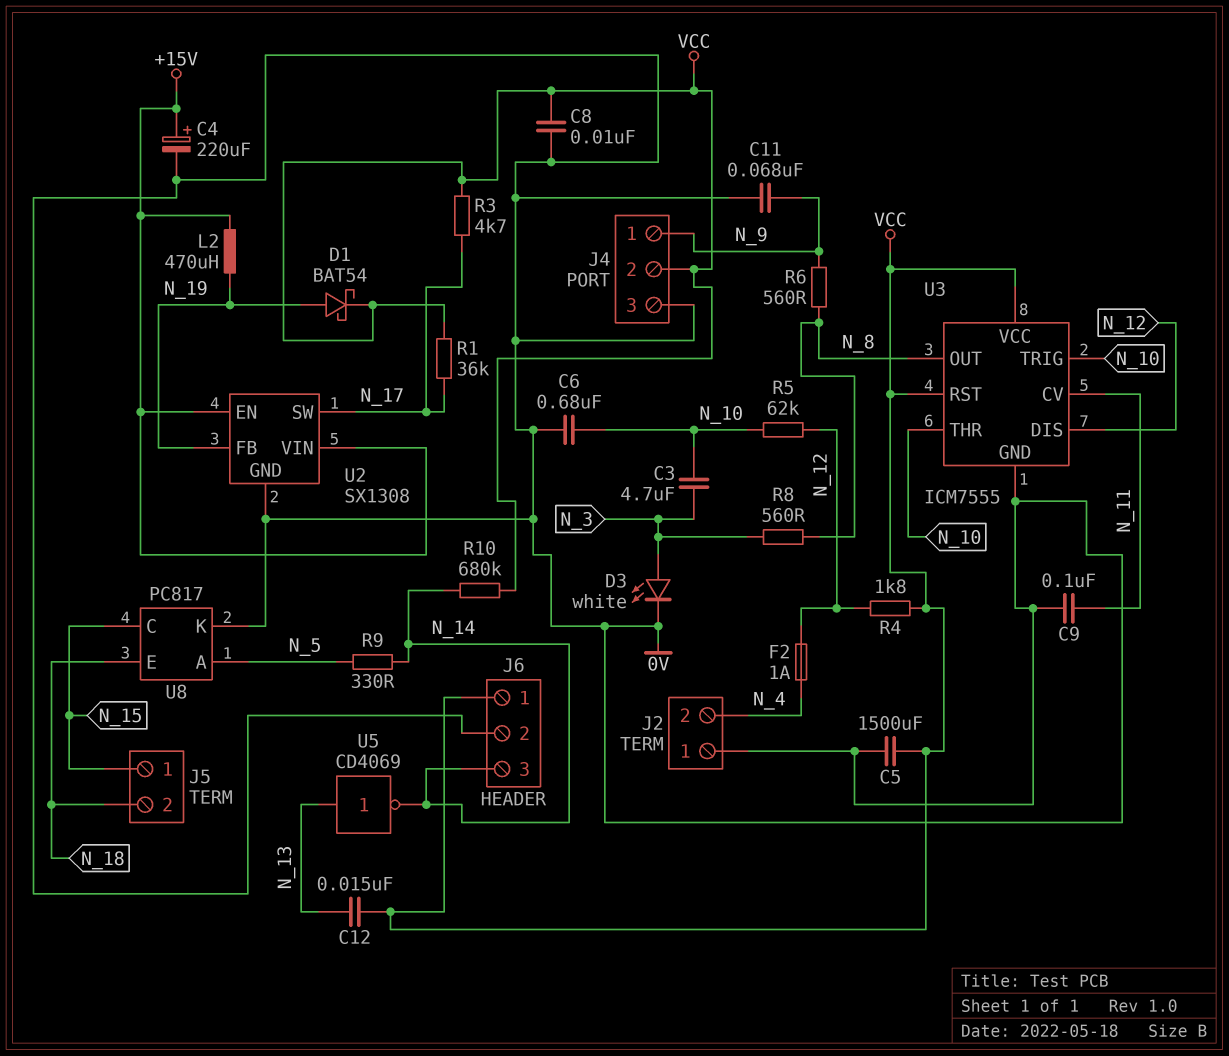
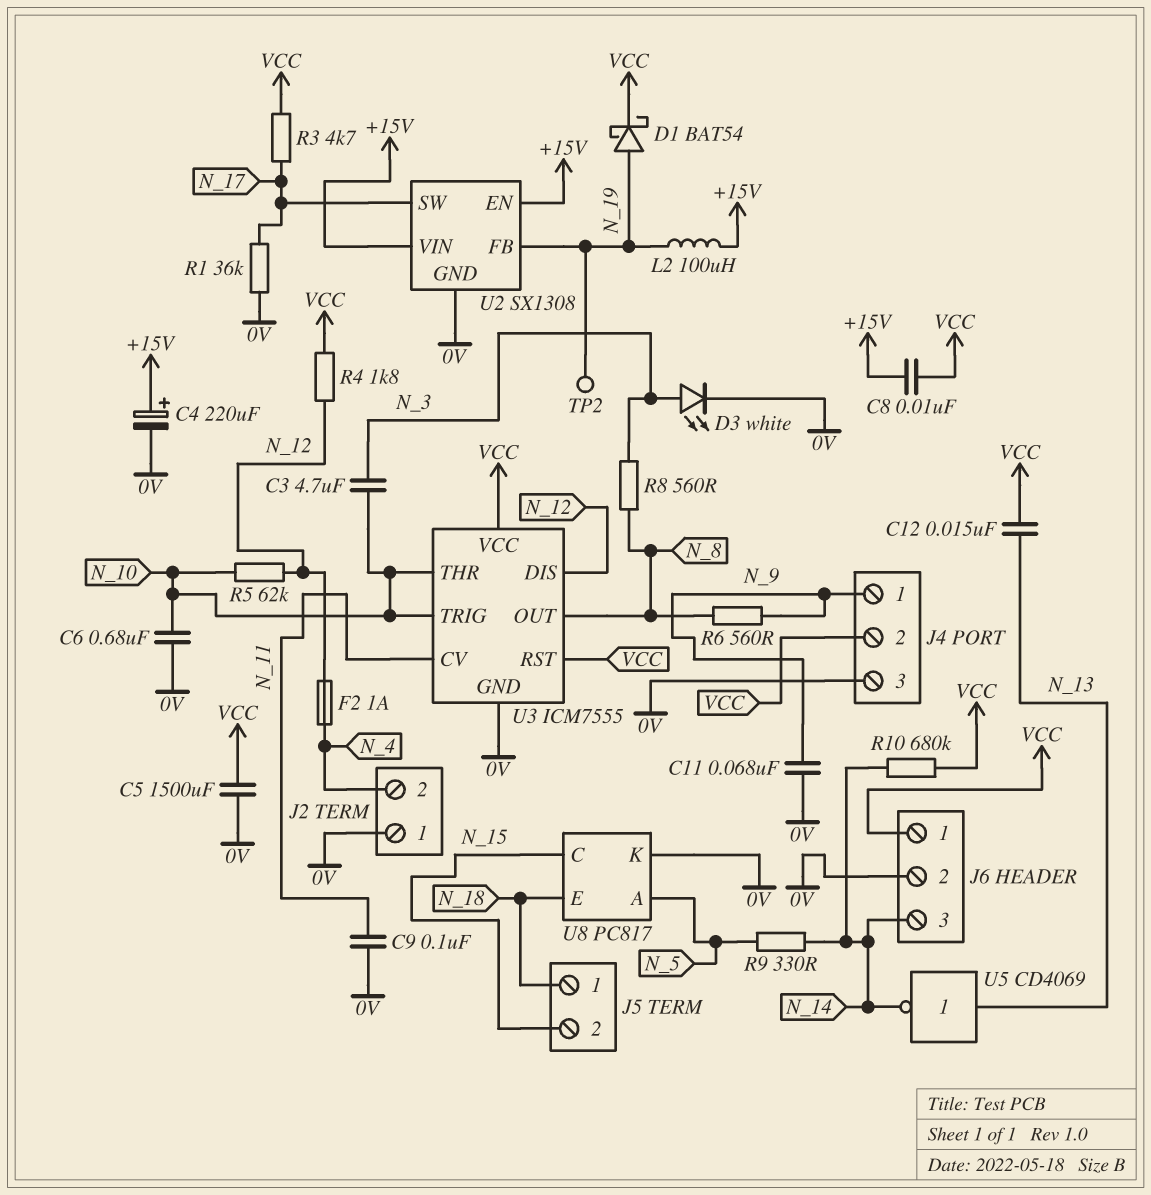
C8: 10nF (0V, VCC) -> 10nF (+15V, VCC)
J5 pin 1: N_15 -> N_18
J5 pin 2: N_18 -> N_15
L2: 470uH (+15V, N_19) -> 100uH (+15V, N_19)
R1: 36k (N_17, VCC) -> 36k (0V, N_17)
TP2: none -> test point (N_19)

